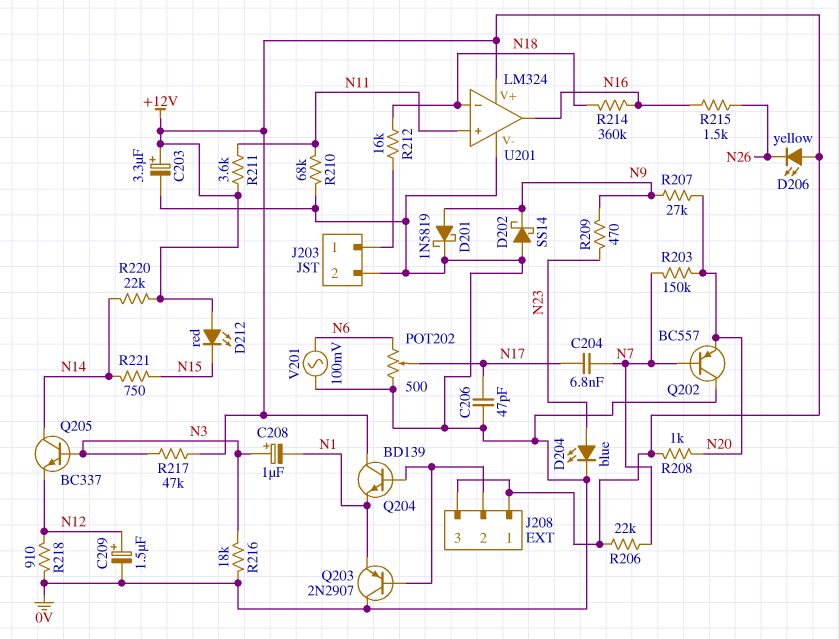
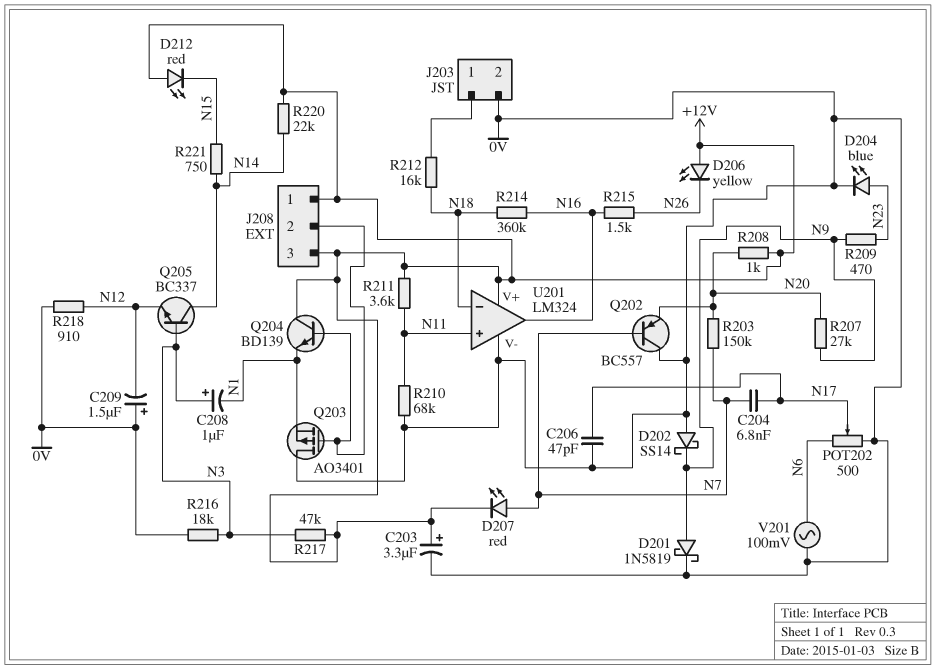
C209: 1.5uF (plus N12, minus 0V) -> 1.5uF (plus 0V, minus N12)
D207: none -> LED red (A N7, K +12V)
Q203: PNP 2N2907 (B J208/2, C 0V, E N1) -> PMOS AO3401 (G J208/2, D 0V, S N1)
R206: 22k (+12V, N7) -> none

